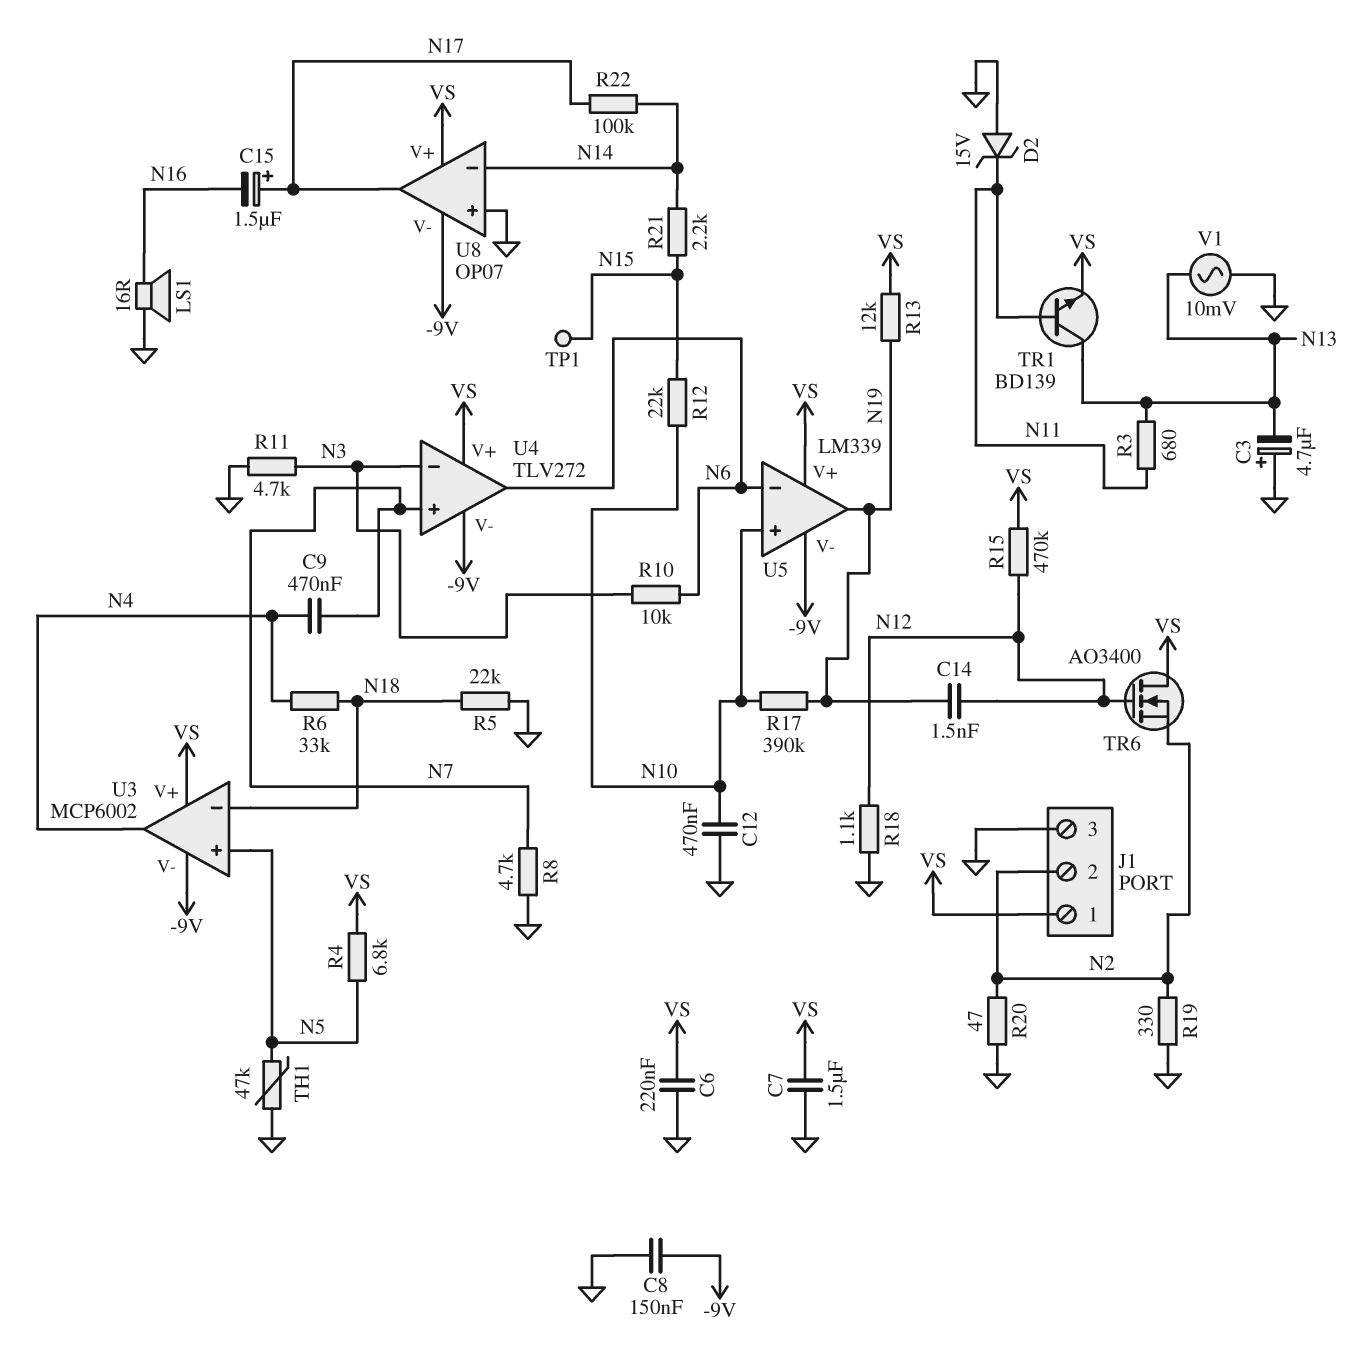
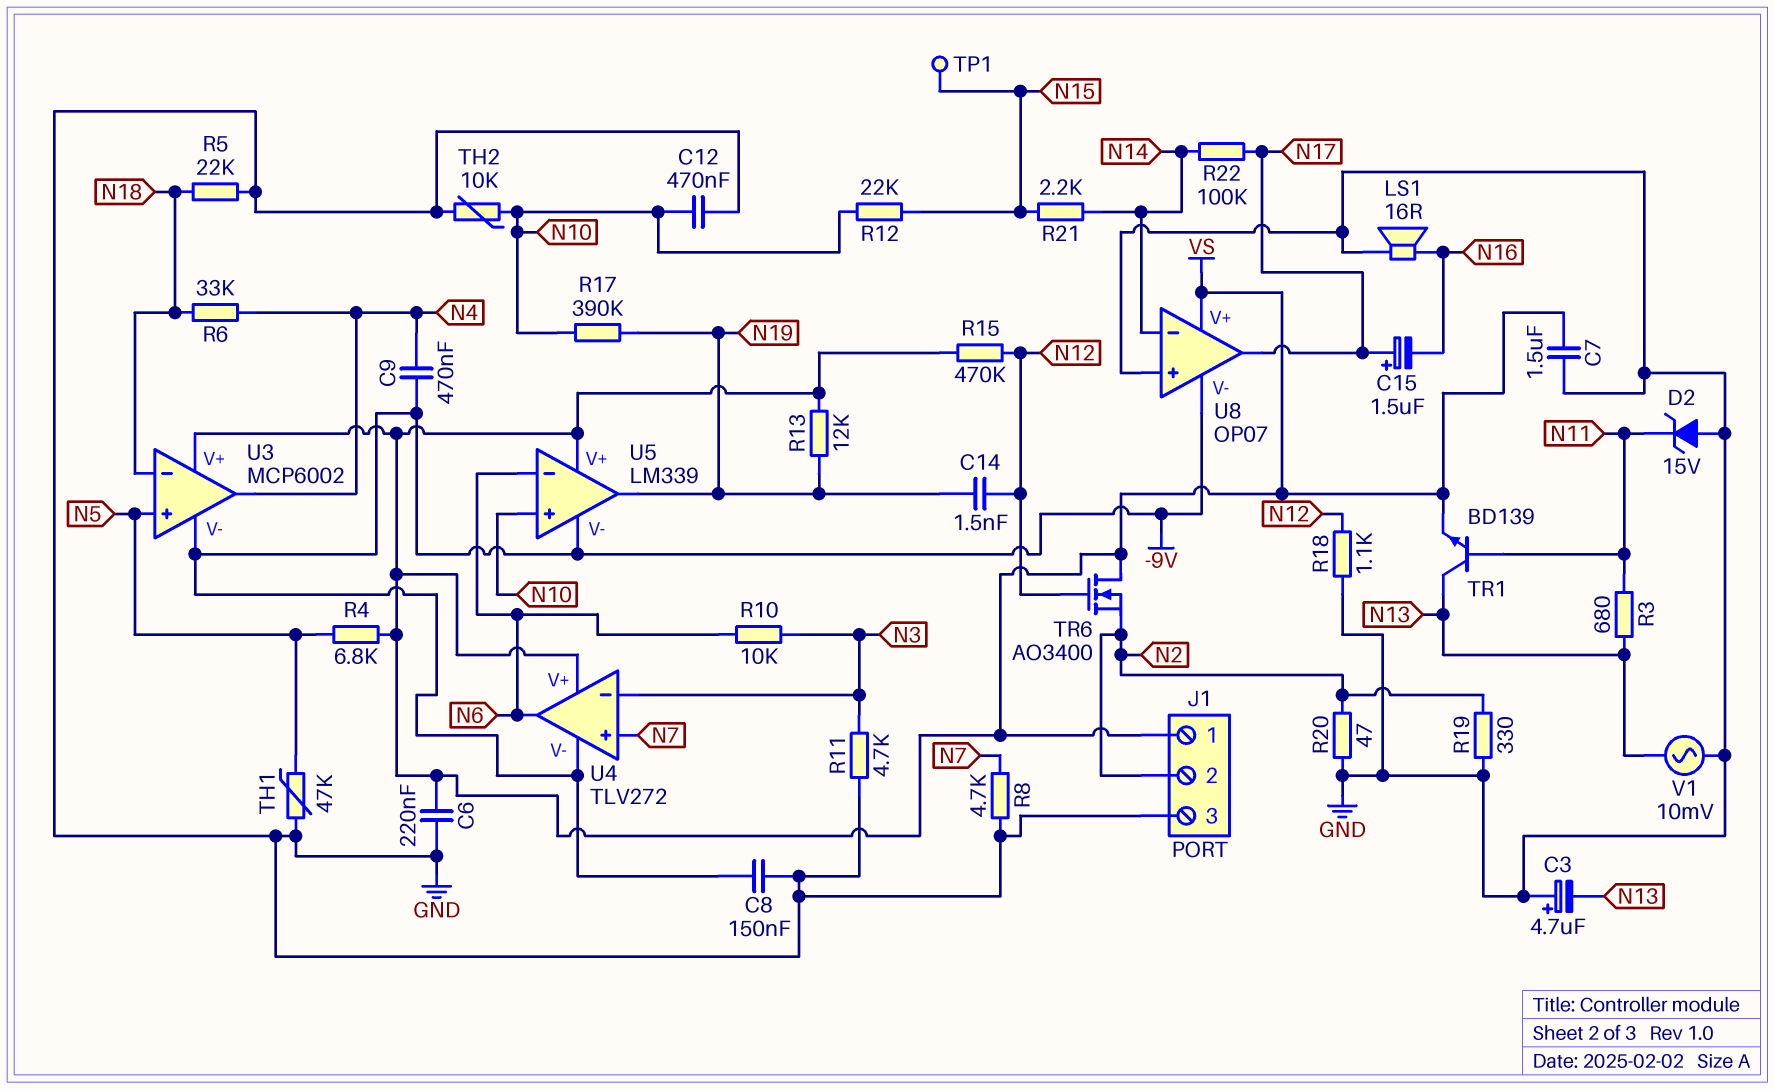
C9: 470nF (N4, N7) -> 470nF (-9V, N4)
TH2: none -> 10k (GND, N10)

